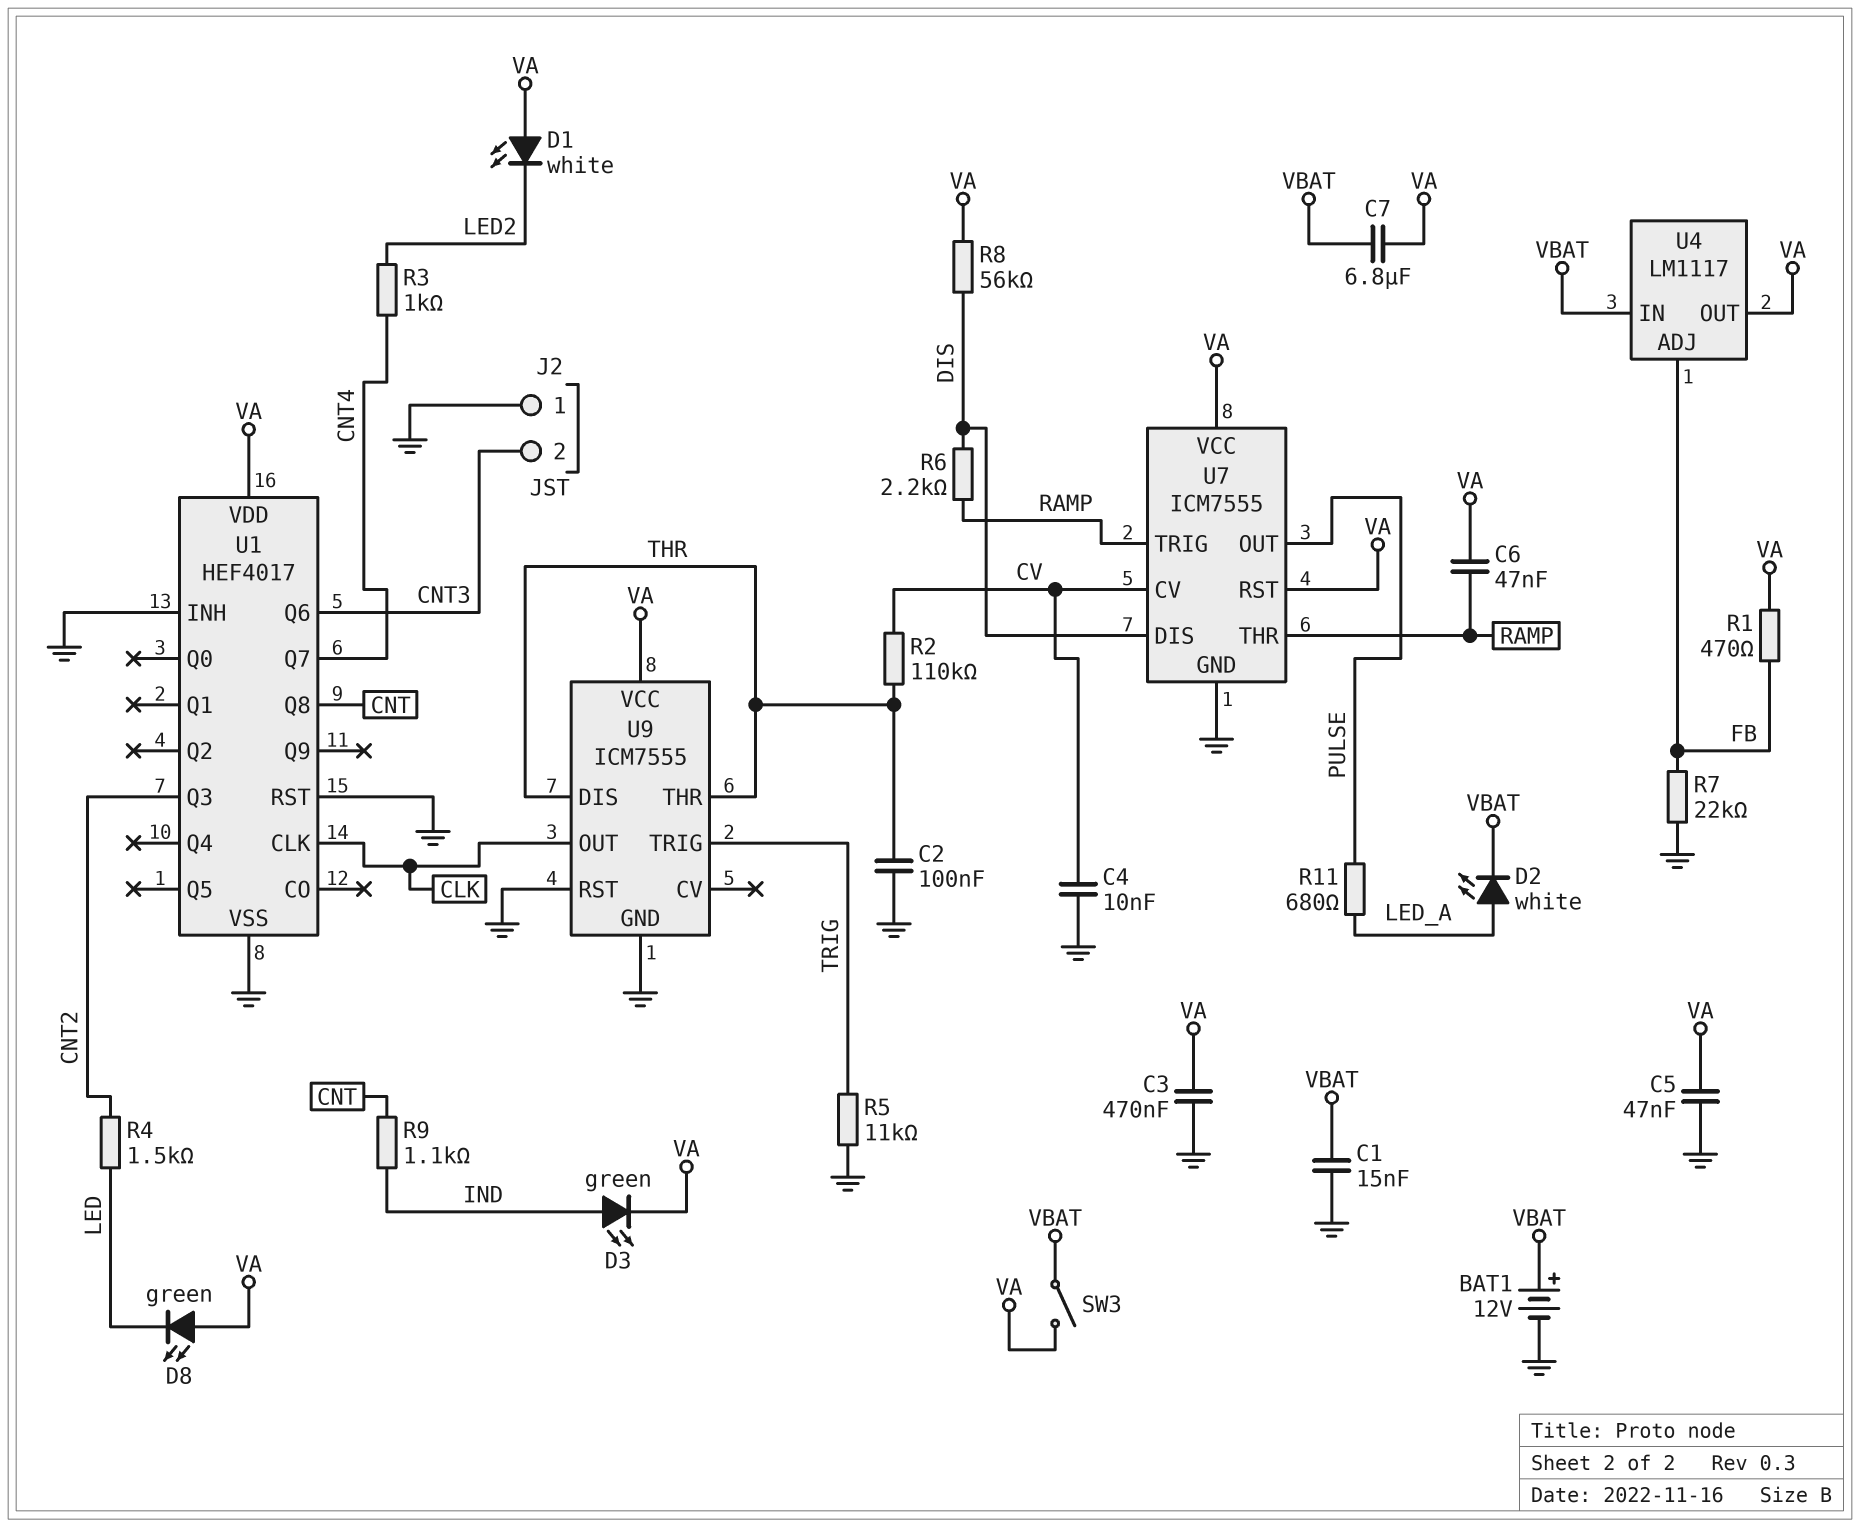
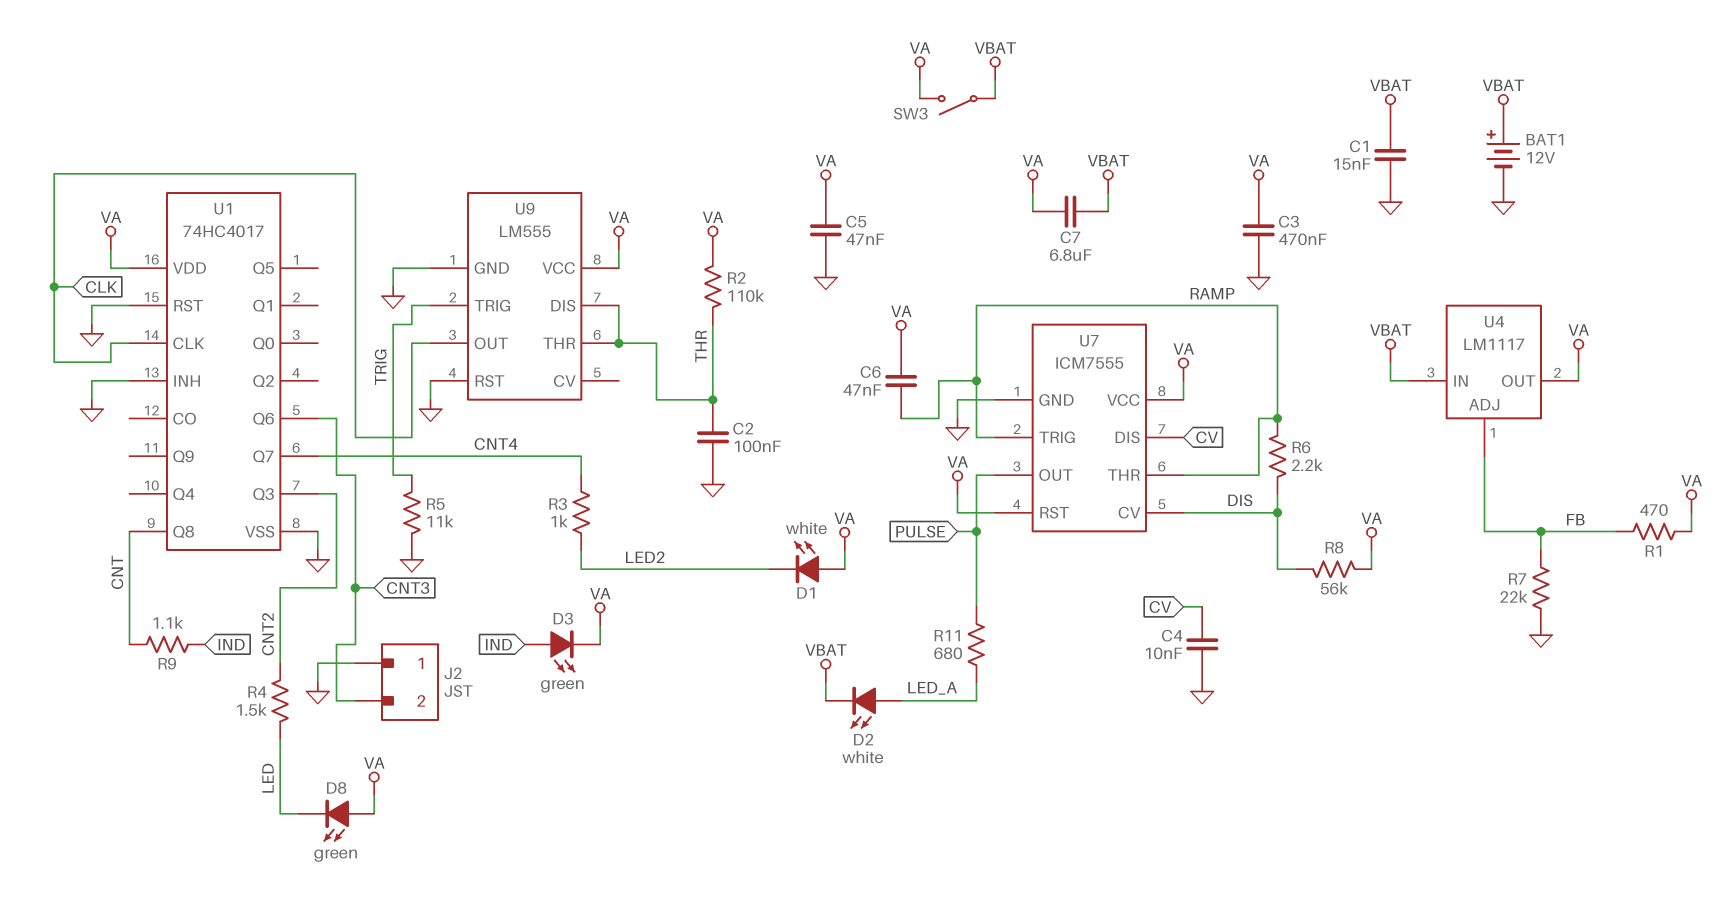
R2: 110k (CV, THR) -> 110k (THR, VA)
U1: HEF4017 -> 74HC4017
U7 pin CV: CV -> DIS
U7 pin DIS: DIS -> CV
U9: ICM7555 -> LM555

